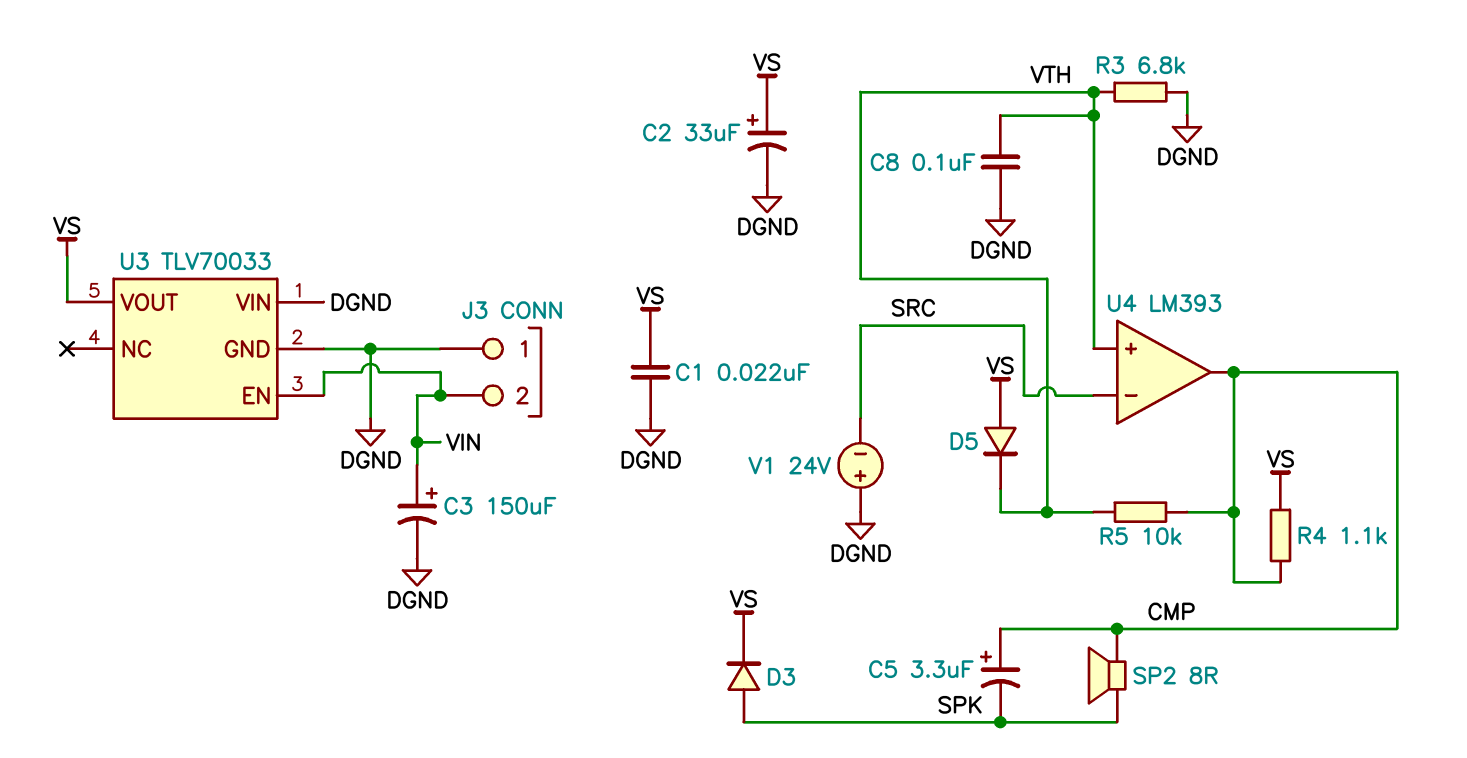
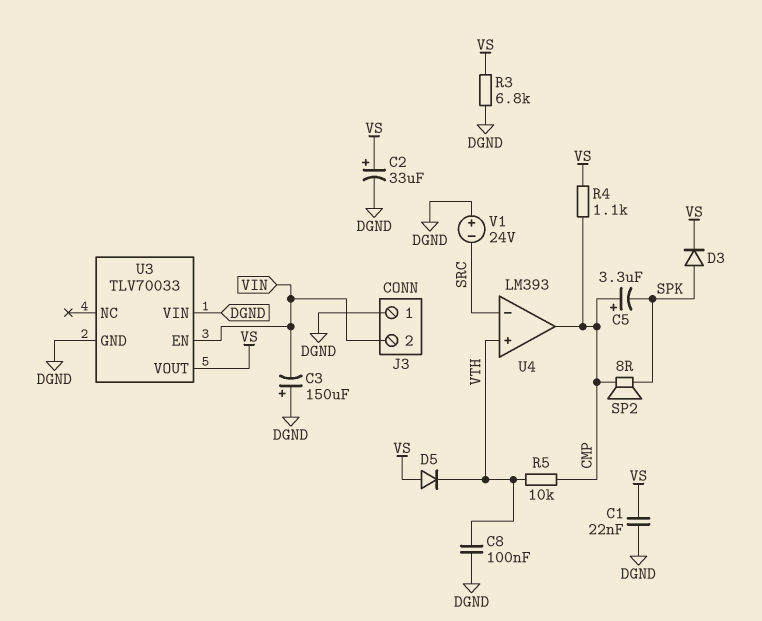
C3: 150uF (plus VIN, minus DGND) -> 150uF (plus DGND, minus VIN)
R3: 6.8k (DGND, VTH) -> 6.8k (DGND, VS)

